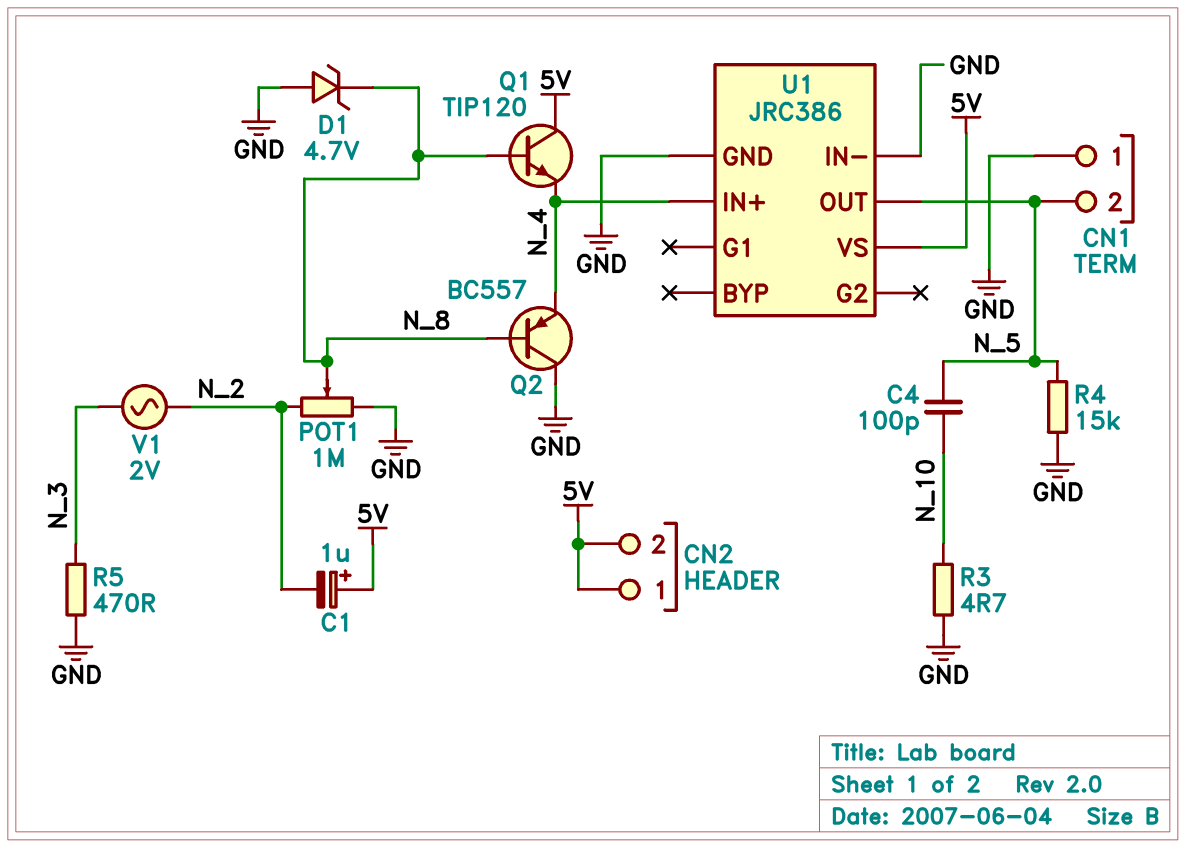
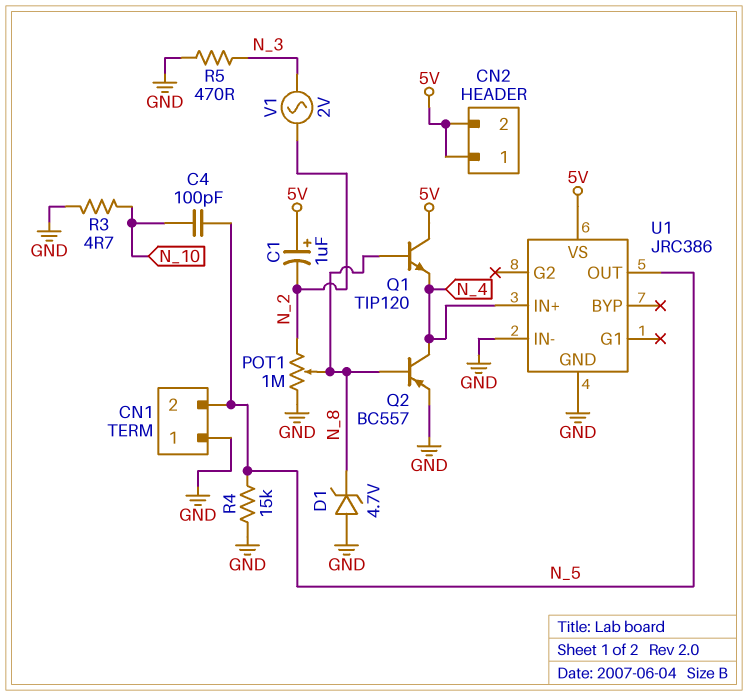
Q2: PNP BC557 (B N_8, C GND, E N_4) -> PNP BC557 (B N_8, C N_4, E GND)

